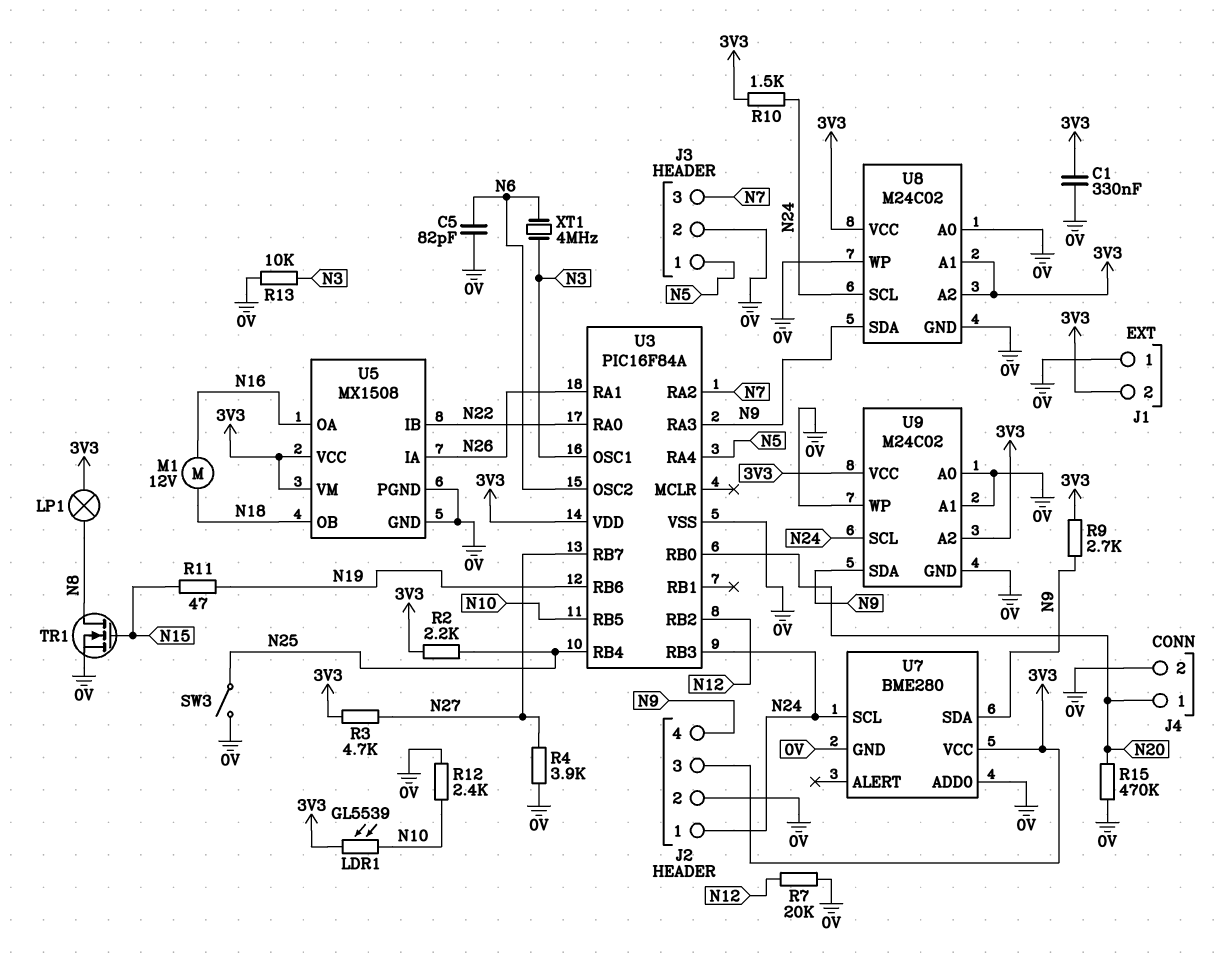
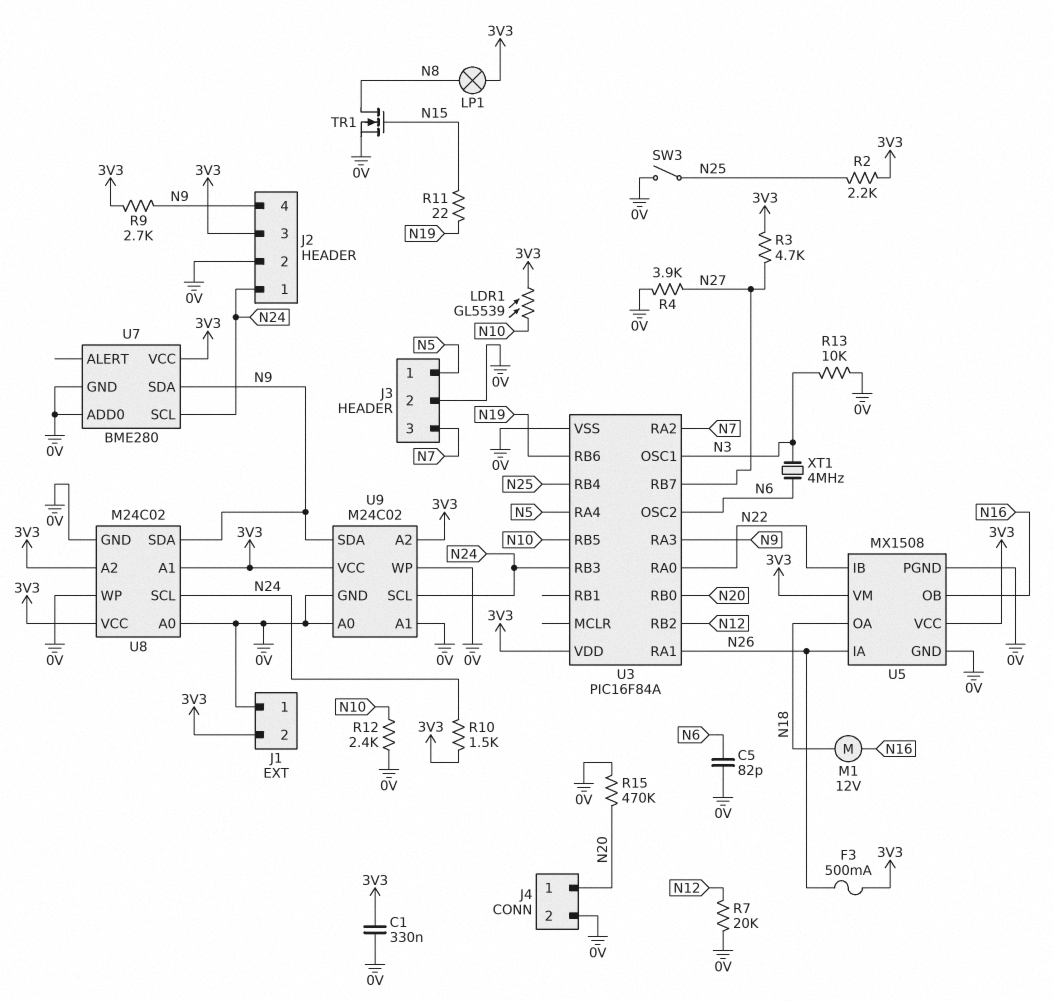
F3: none -> 500mA (3V3, N26)
R11: 47 (N15, N19) -> 22 (N15, N19)
U5 pin OA: N16 -> N18
U5 pin OB: N18 -> N16

